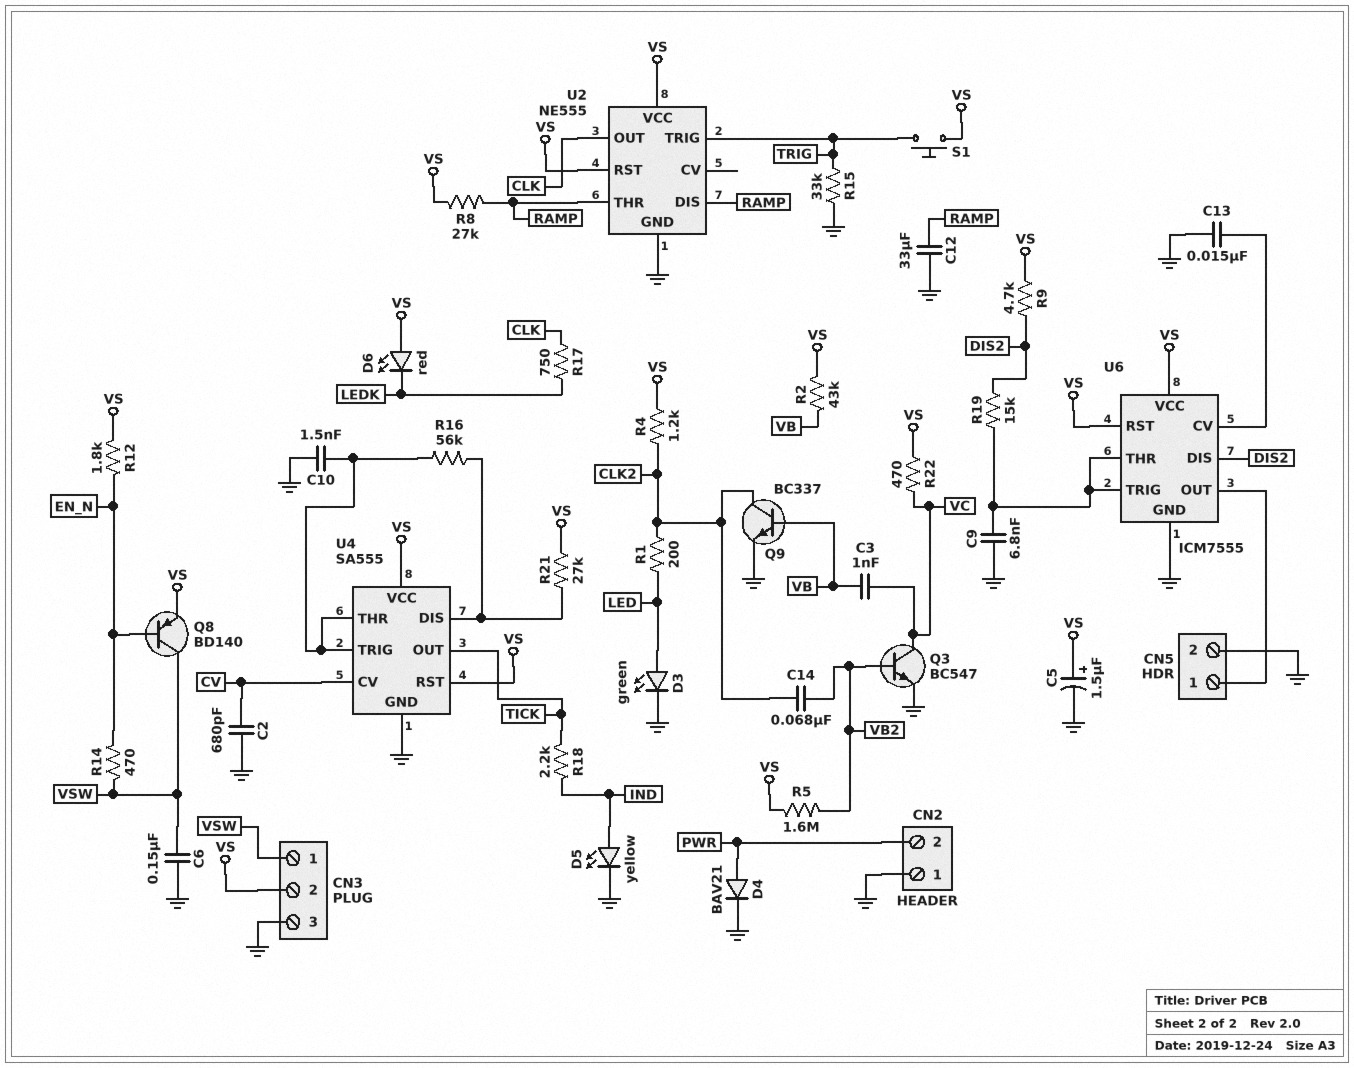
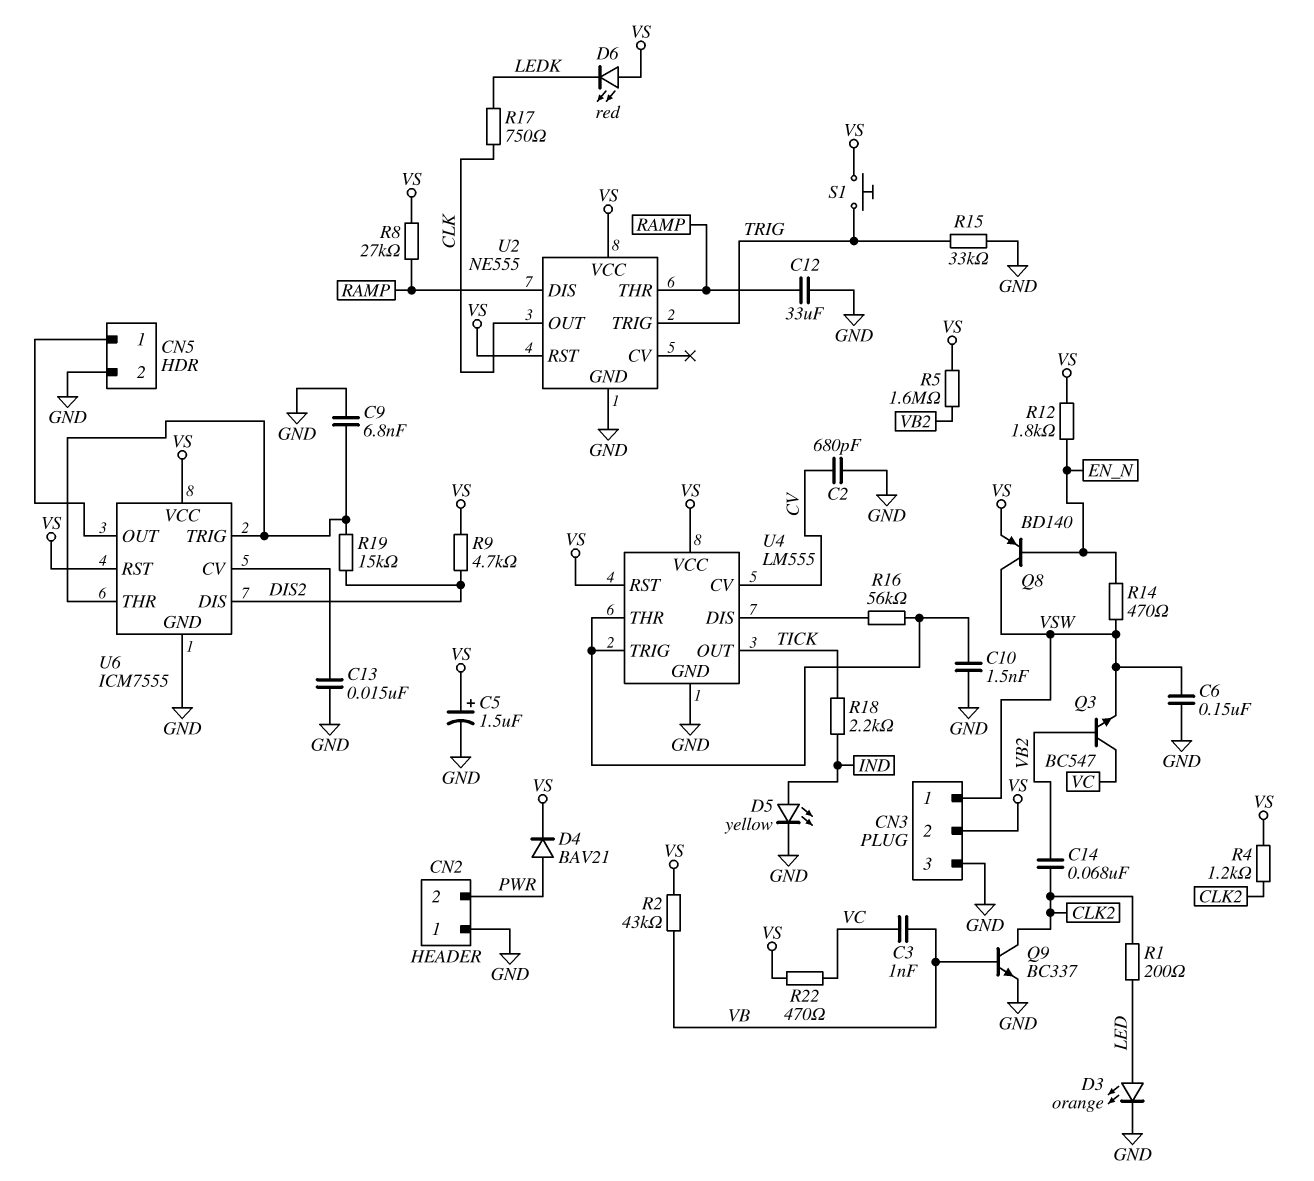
D3: LED green (A LED, K GND) -> LED orange (A LED, K GND)
D4: diode BAV21 (A PWR, K GND) -> diode BAV21 (A PWR, K VS)
Q3: NPN BC547 (B VB2, C VC, E GND) -> NPN BC547 (B VB2, C VC, E VSW)
R21: 27k (U4/DIS, VS) -> none
U4: SA555 -> LM555

